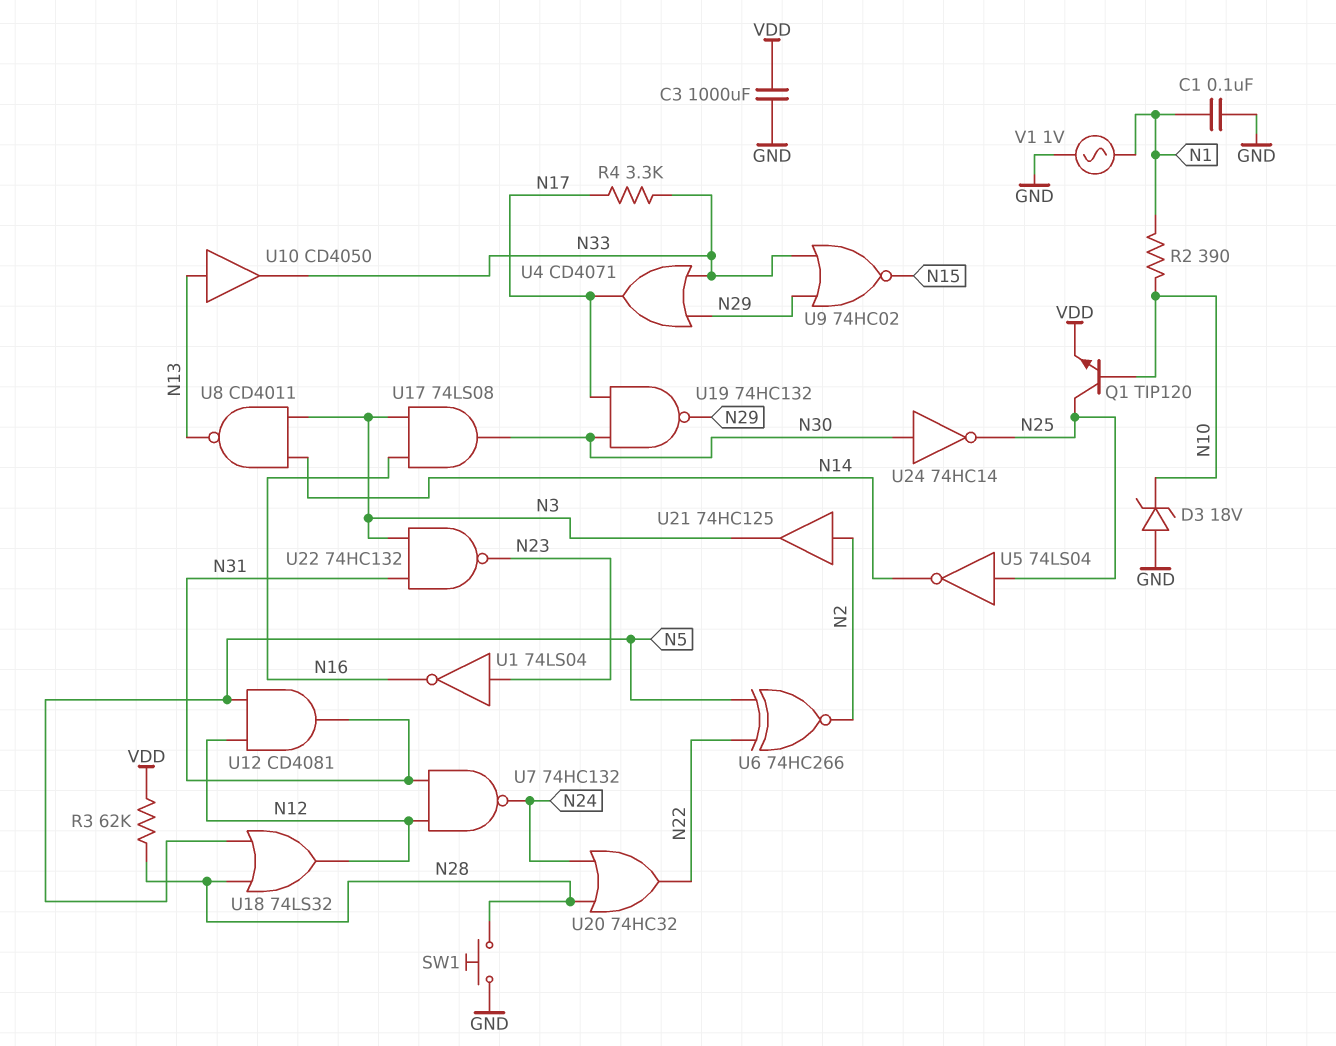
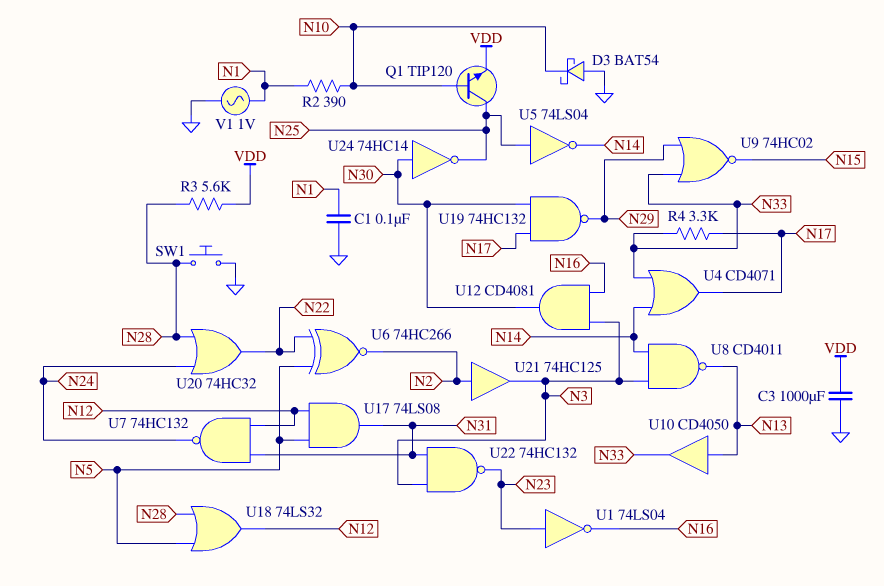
D3: zener 18V (A GND, K N10) -> schottky BAT54 (A GND, K N10)
R3: 62k (N28, VDD) -> 5.6k (N28, VDD)
U4: OR CD4071 (in N29, in N33, out N17) -> OR CD4071 (in N14, in N33, out N17)
U12: AND CD4081 (in N5, in N12, out N31) -> AND CD4081 (in N3, in N16, out N30)
U17: AND 74LS08 (in N3, in N16, out N30) -> AND 74LS08 (in N5, in N12, out N31)

